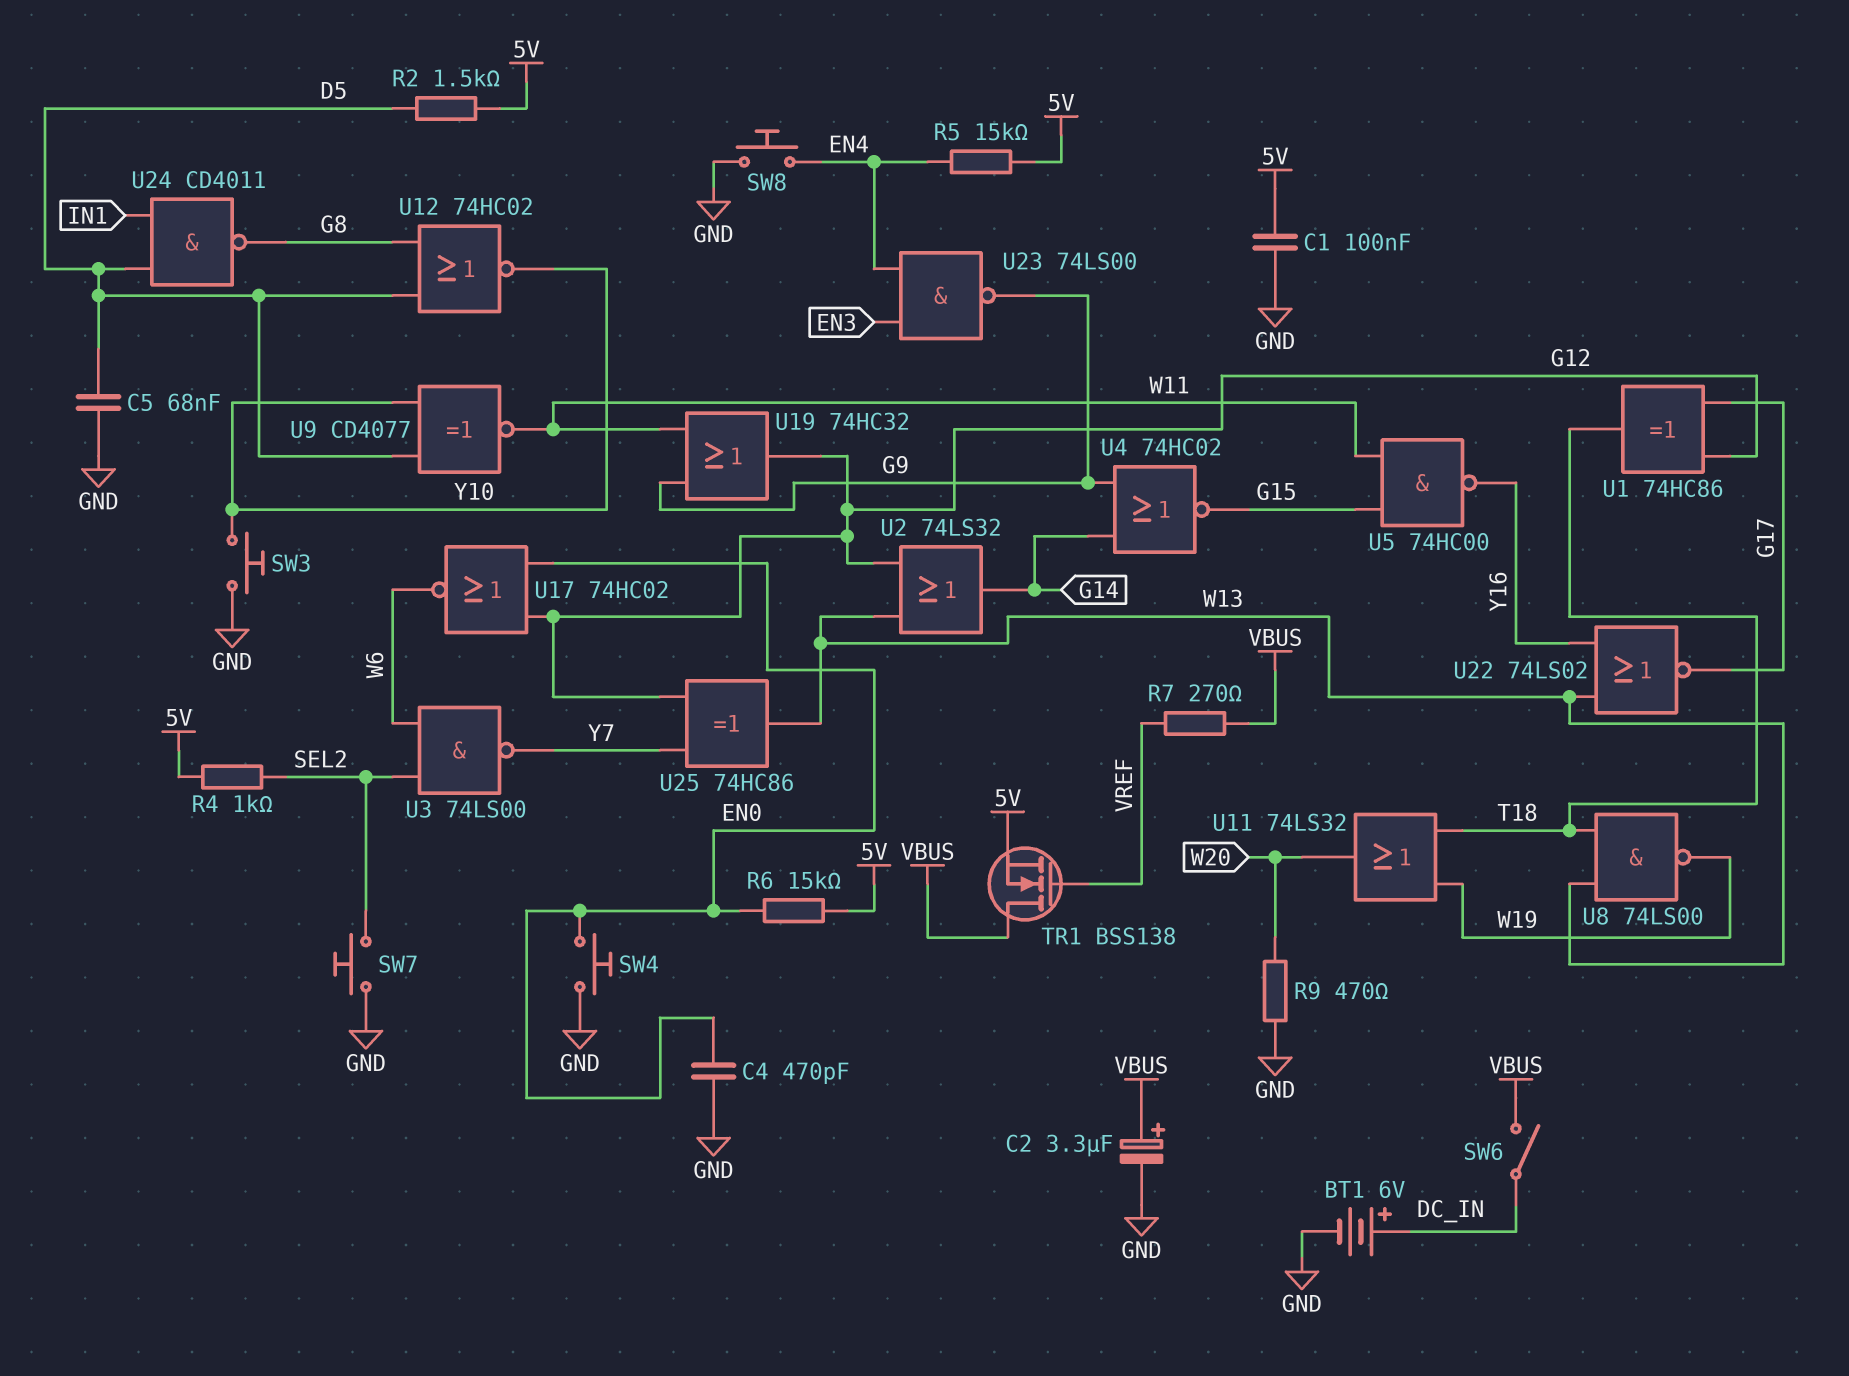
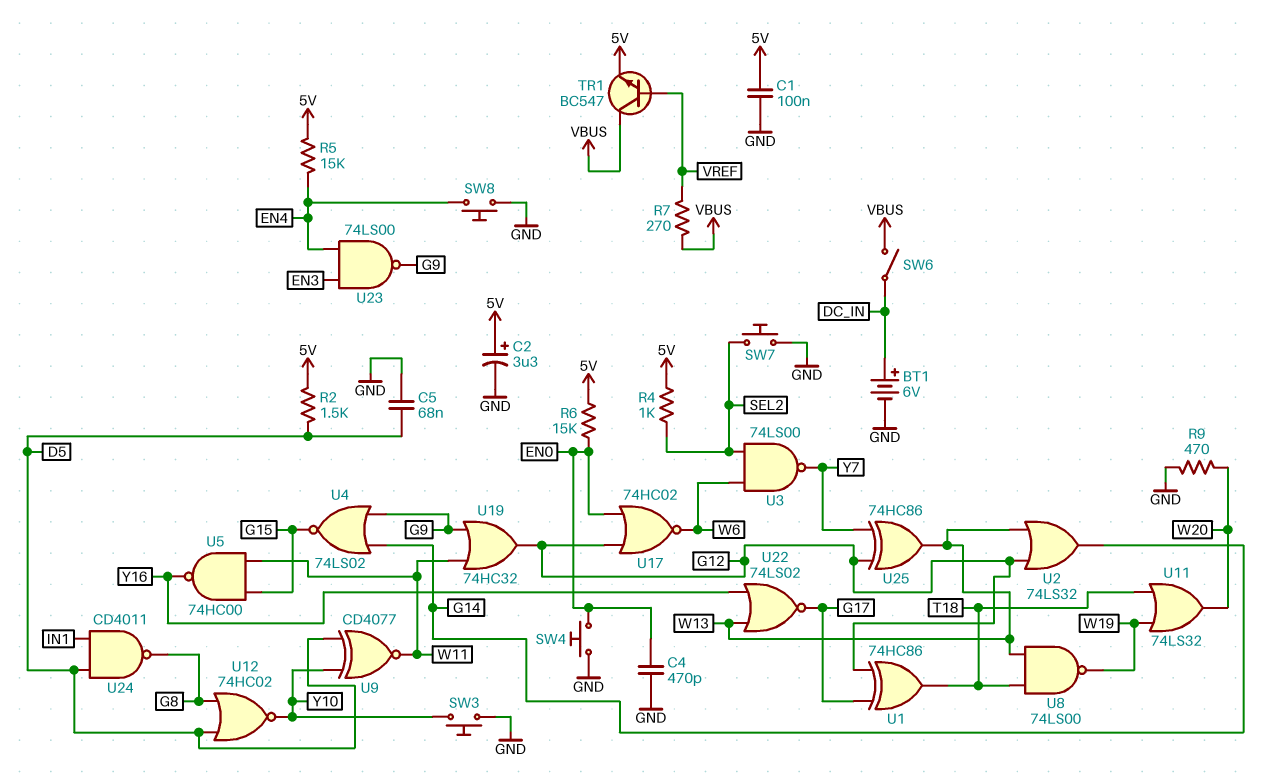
C2: 3.3uF (plus VBUS, minus GND) -> 3.3uF (plus 5V, minus GND)
TR1: NMOS BSS138 (G VREF, D VBUS, S 5V) -> NPN BC547 (B VREF, C VBUS, E 5V)
U4: NOR 74HC02 (in G9, in G14, out G15) -> NOR 74LS02 (in G9, in G14, out G15)

